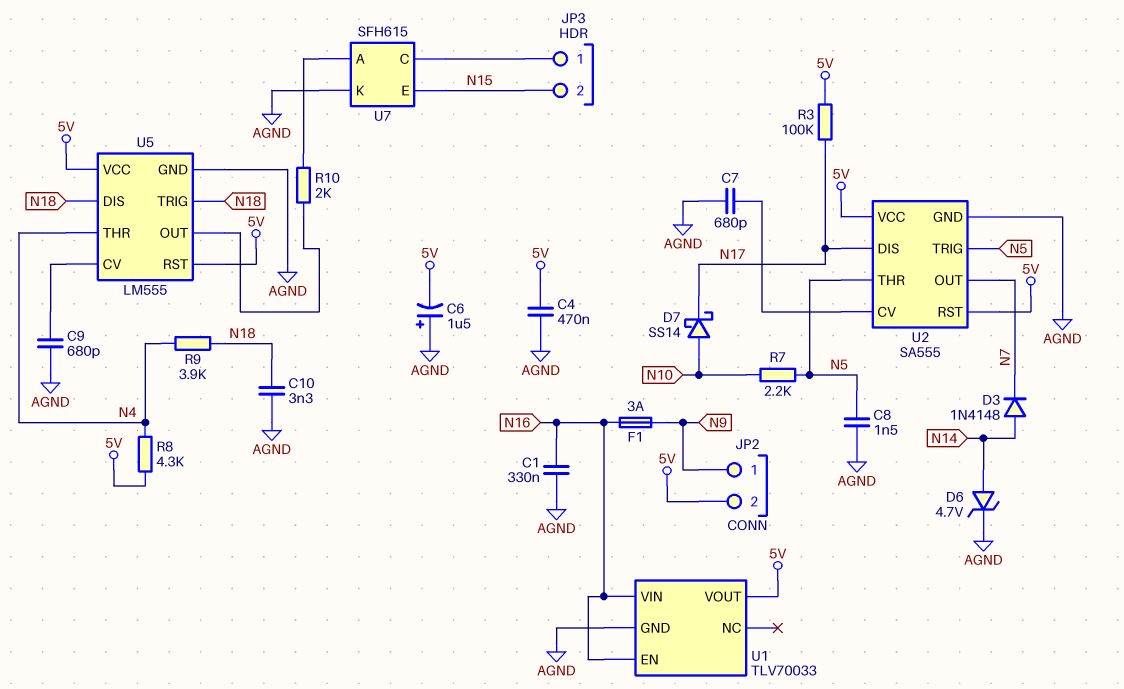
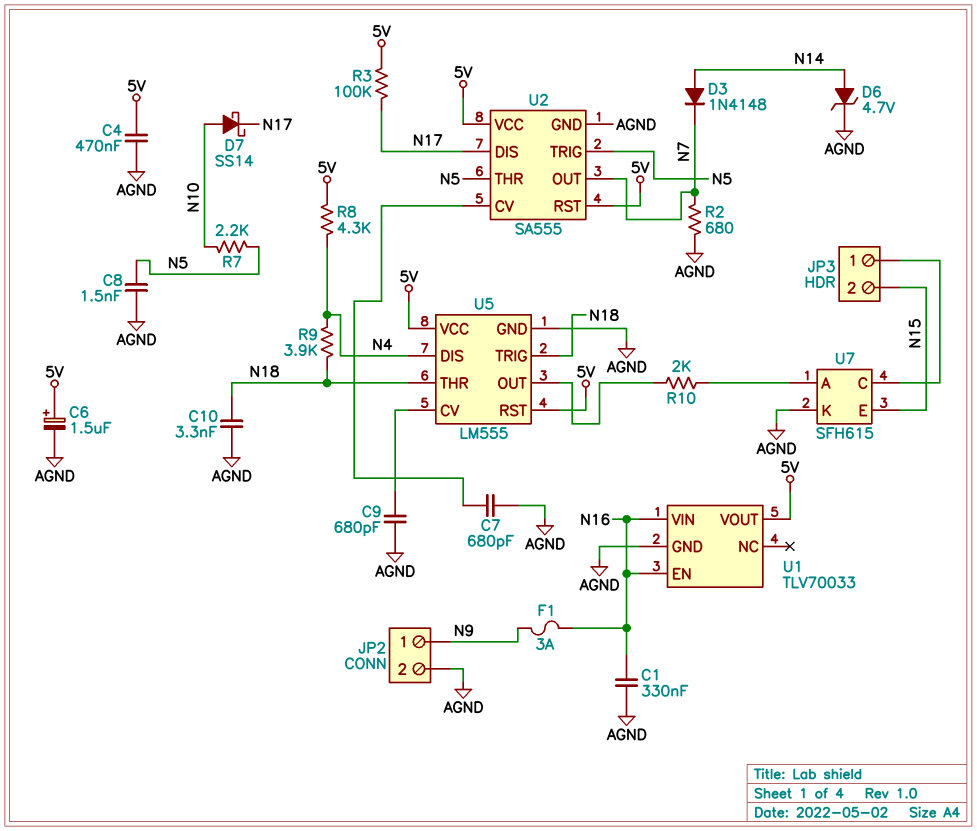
C6: 1.5uF (plus AGND, minus 5V) -> 1.5uF (plus 5V, minus AGND)
JP2 pin 2: 5V -> AGND
R2: none -> 680 (AGND, N7)
U5 pin DIS: N18 -> N4
U5 pin THR: N4 -> N18

